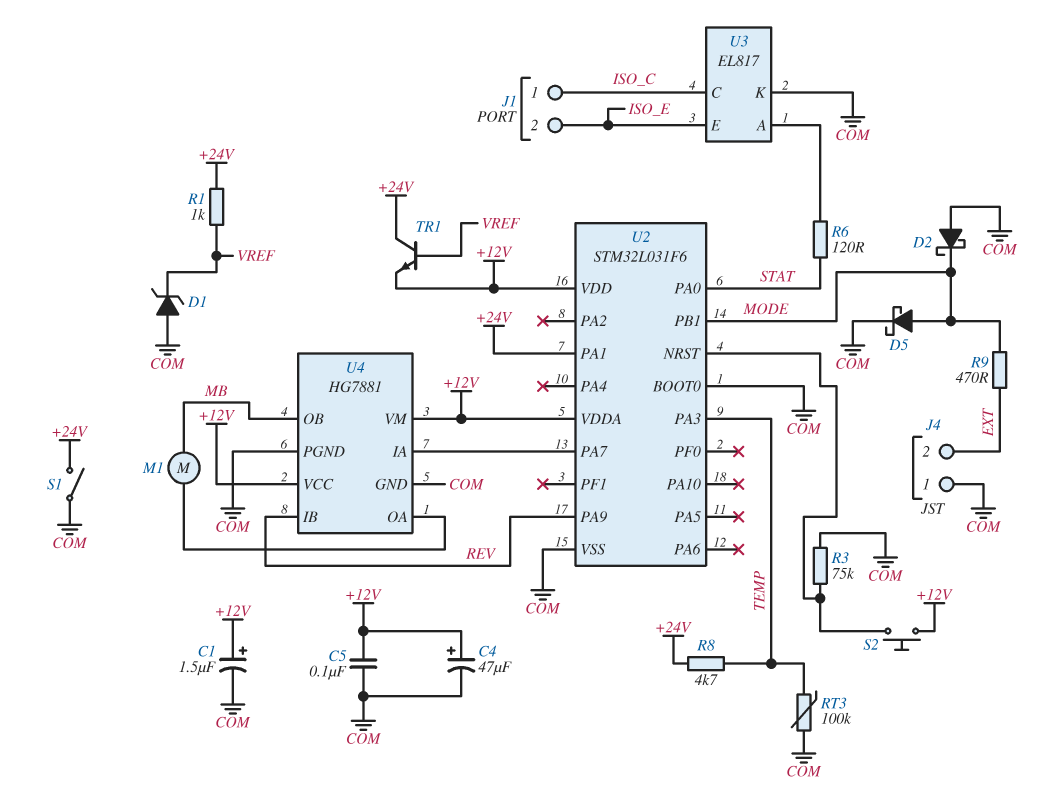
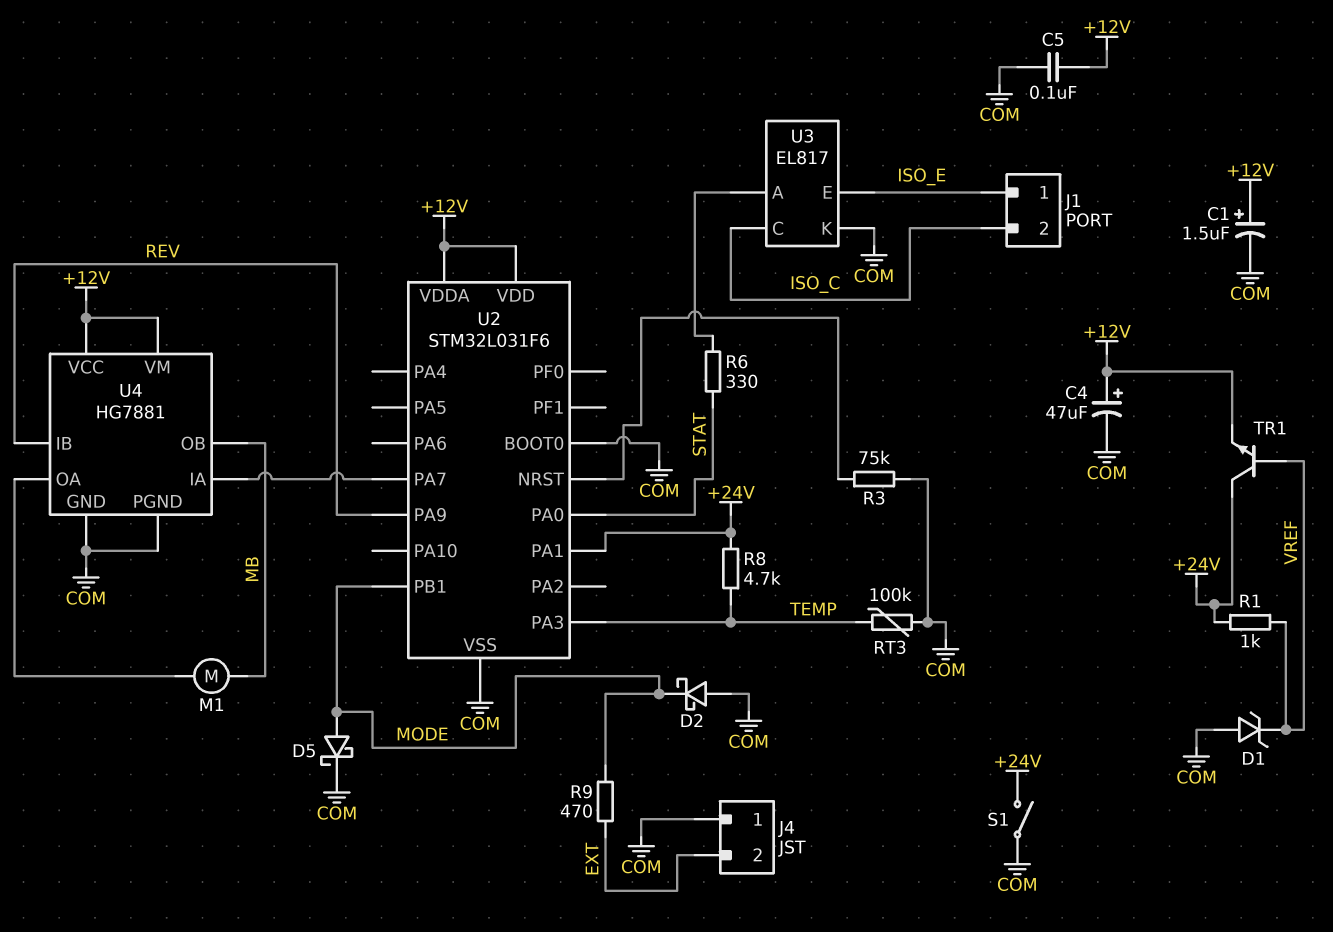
J1 pin 1: ISO_C -> ISO_E
J1 pin 2: ISO_E -> ISO_C
R6: 120 (STAT, U3/A) -> 330 (STAT, U3/A)
S2: button (+12V, U2/NRST) -> none

